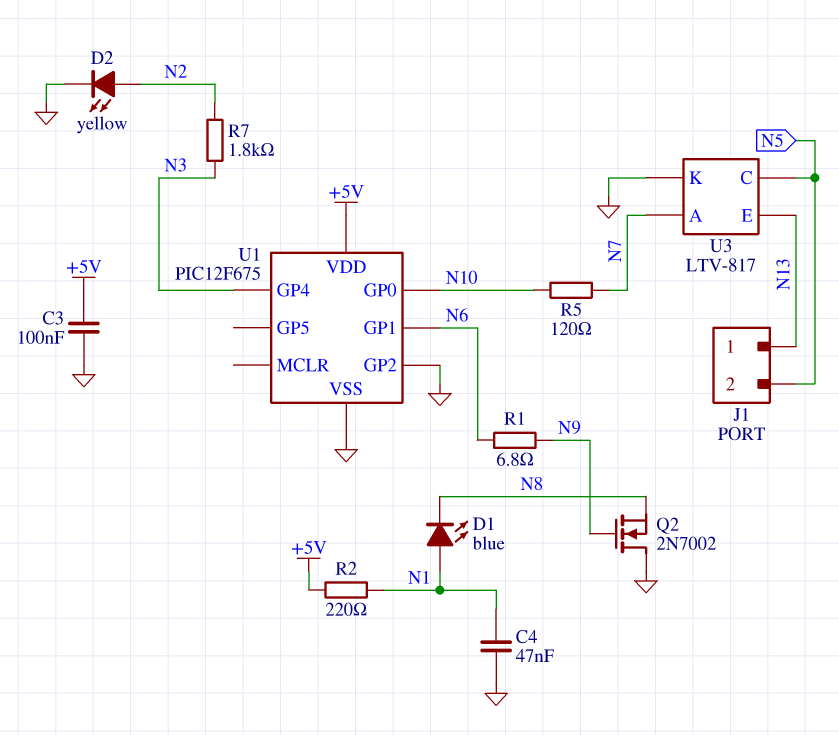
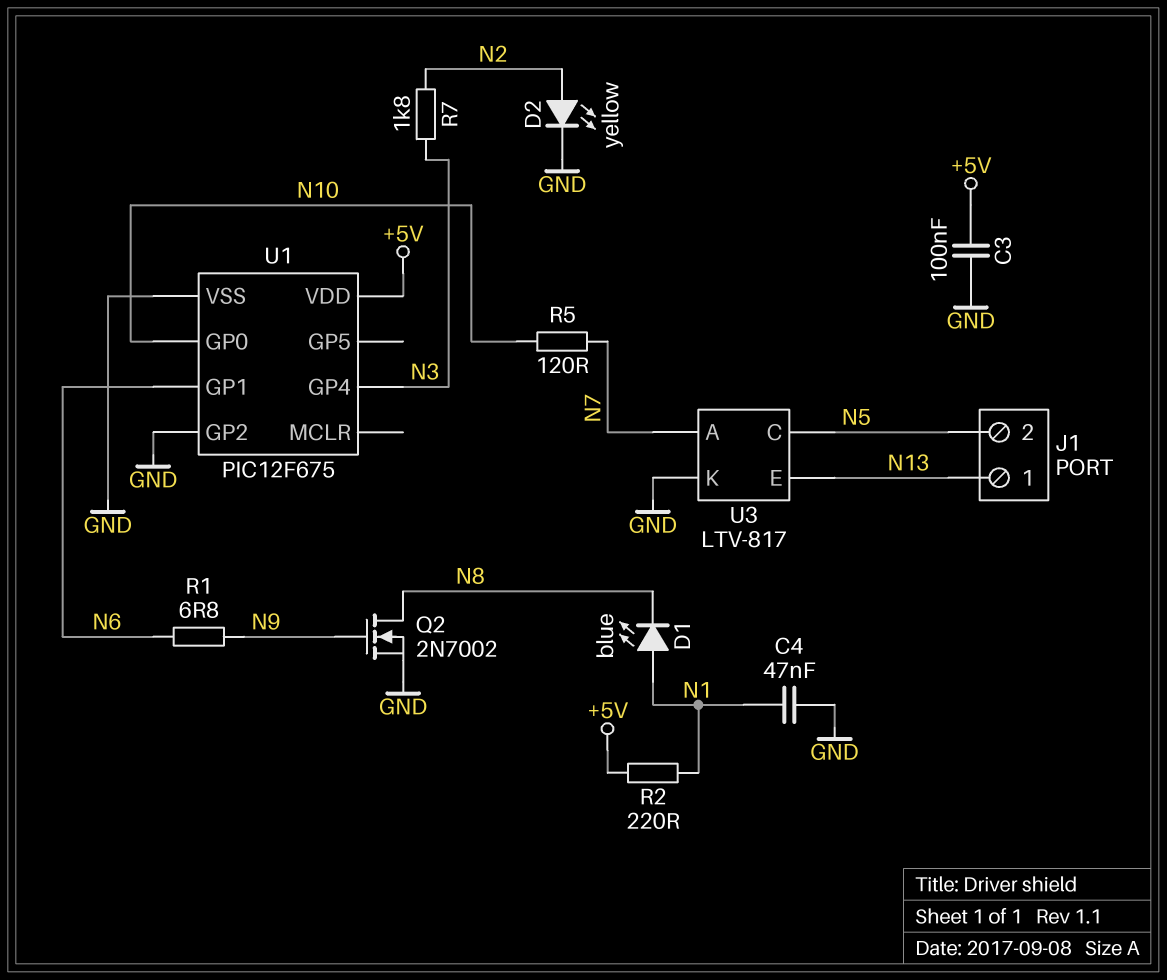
Q2: NMOS 2N7002 (G N9, D GND, S N8) -> NMOS 2N7002 (G N9, D N8, S GND)

